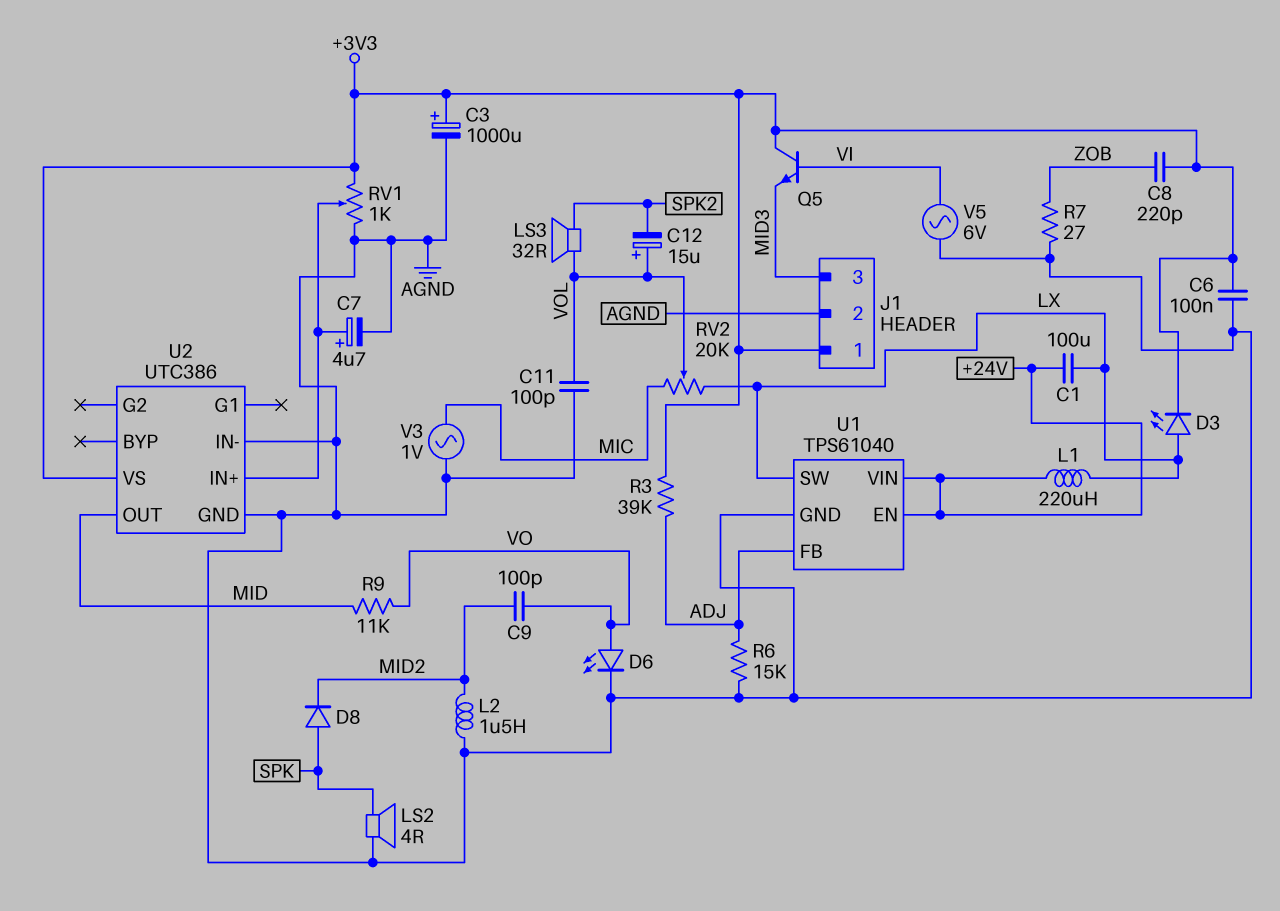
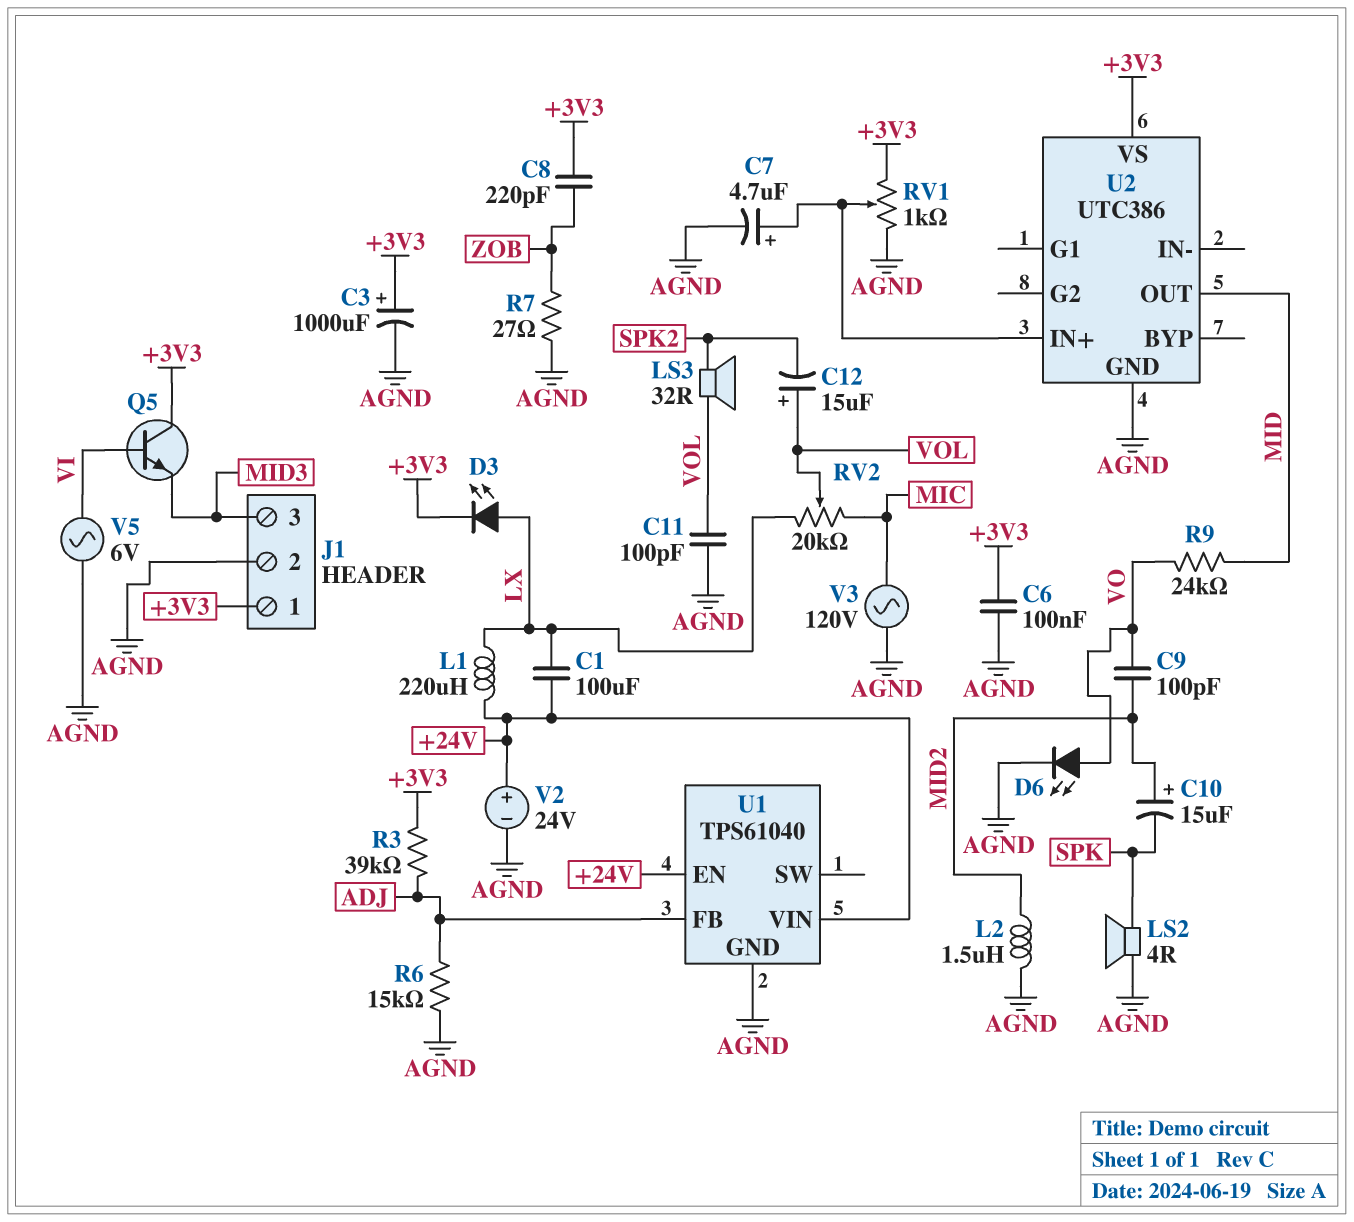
C10: none -> 15uF (plus MID2, minus SPK)
D8: diode (A SPK, K MID2) -> none
R9: 11k (MID, VO) -> 24k (MID, VO)
U1 pin SW: LX -> none
U2 pin IN-: AGND -> none
V2: none -> 24V (plus +24V, minus AGND)
V3: AC 1V (AGND, MIC) -> AC 120V (AGND, MIC)

